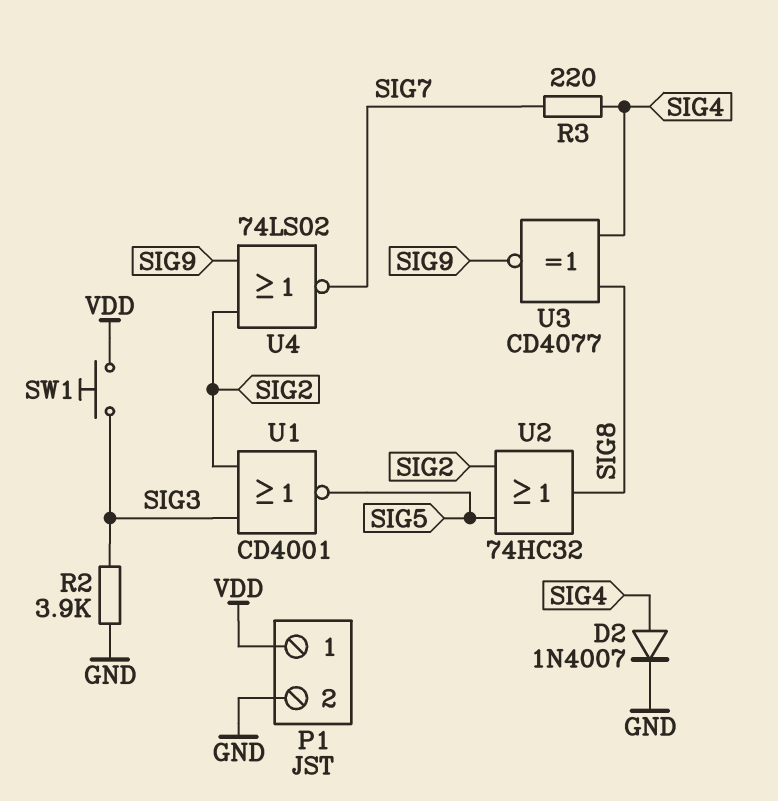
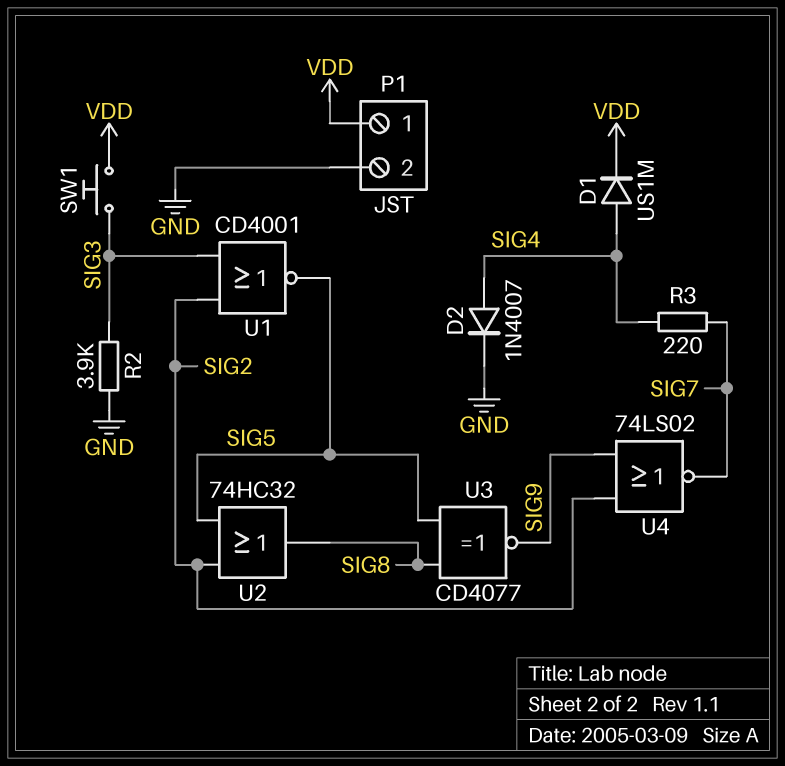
D1: none -> diode US1M (A SIG4, K VDD)
U3: XNOR CD4077 (in SIG4, in SIG8, out SIG9) -> XNOR CD4077 (in SIG5, in SIG8, out SIG9)

